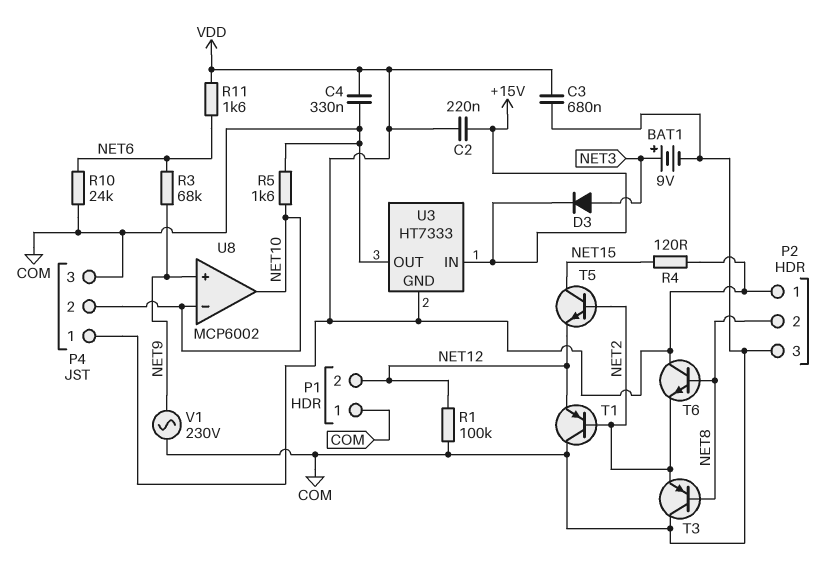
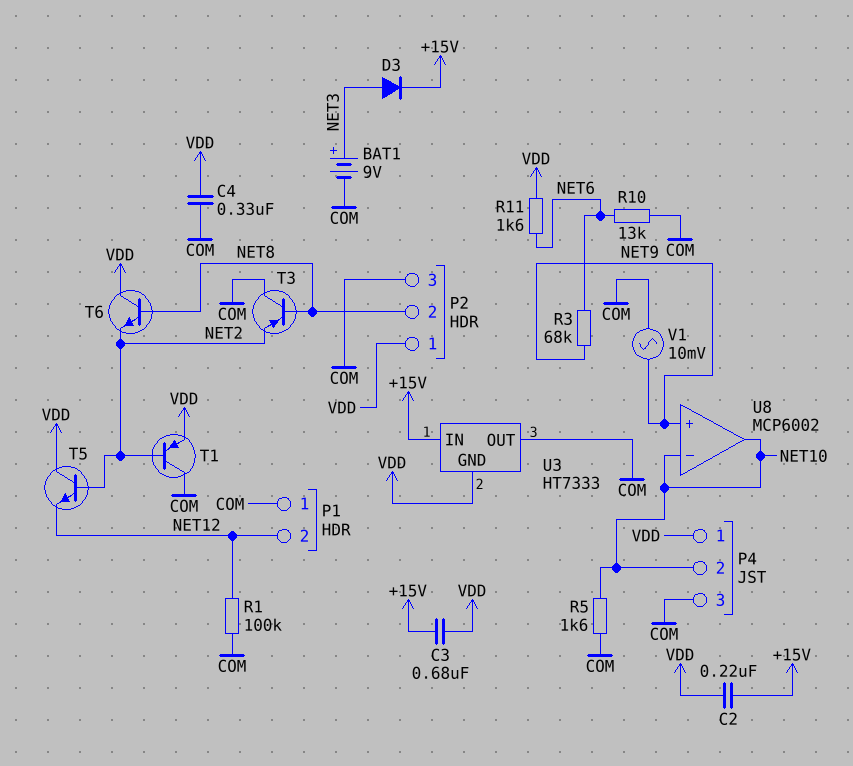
C3: 680nF (COM, VDD) -> 680nF (+15V, VDD)
R4: 120 (NET15, VDD) -> none
R10: 24k (COM, NET6) -> 13k (COM, NET6)
T1: PNP (B NET2, C COM, E NET12) -> PNP (B NET2, C COM, E VDD)
T5: NPN (B NET2, C NET15, E NET12) -> NPN (B NET2, C VDD, E NET12)
V1: AC 230V (COM, NET9) -> AC 10mV (COM, NET9)

